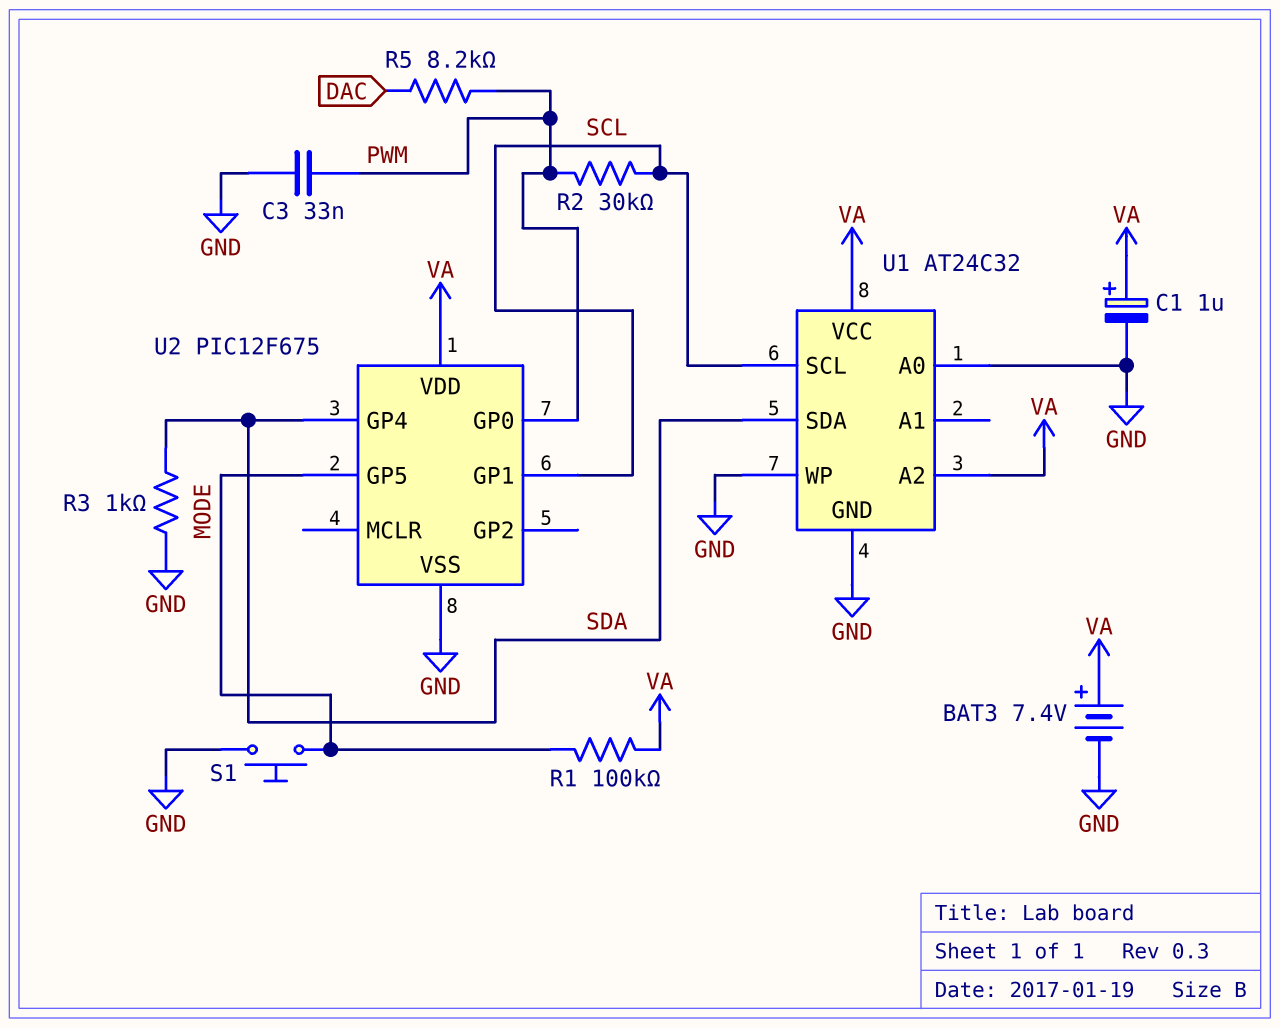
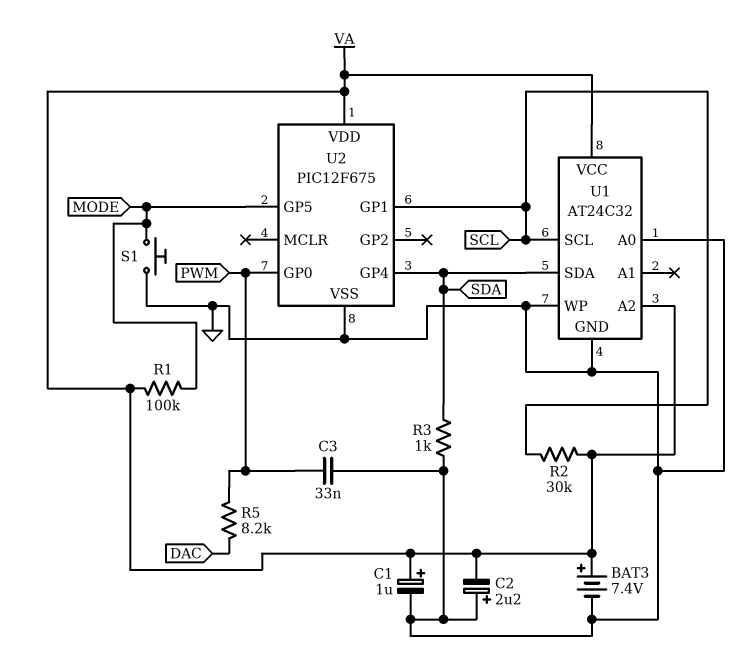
C2: none -> 2.2uF (plus GND, minus VA)
R2: 30k (PWM, SCL) -> 30k (SCL, VA)

